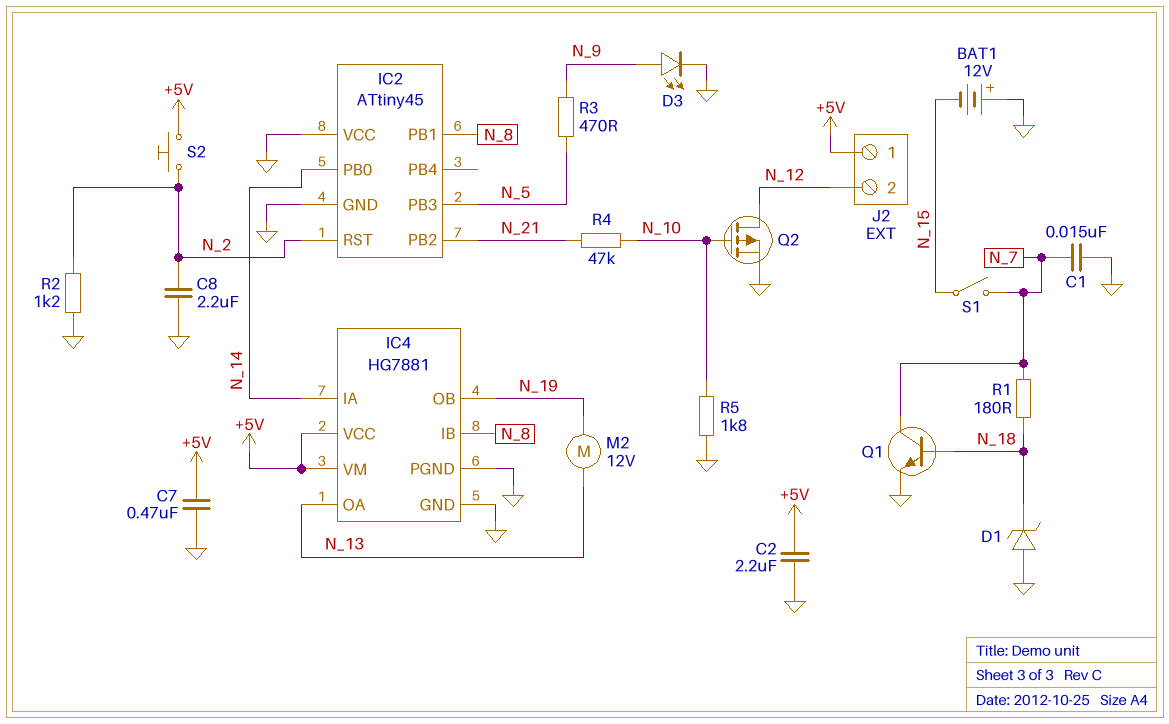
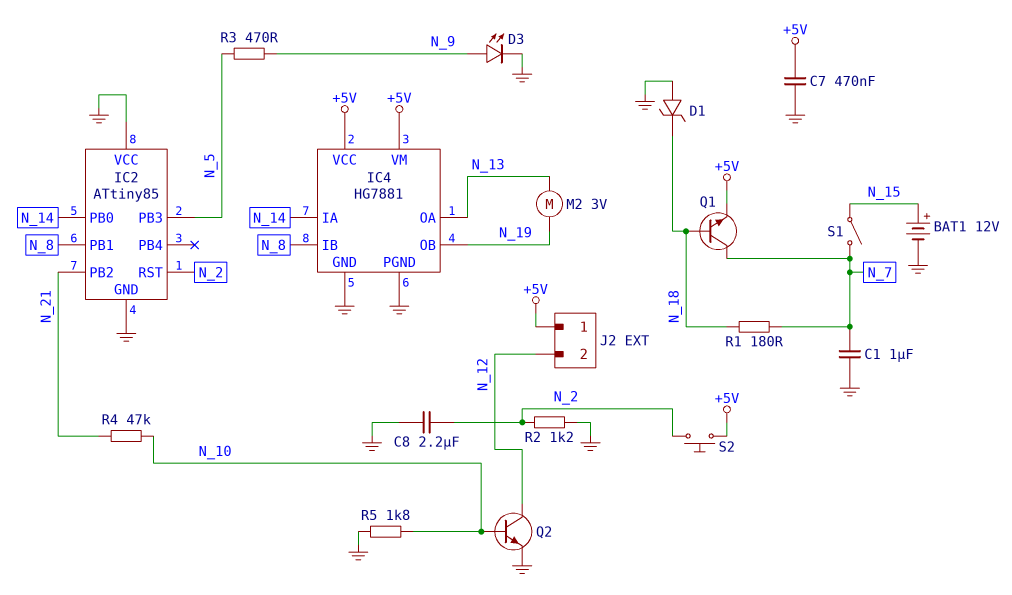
BAT1: 12V (plus GND, minus N_15) -> 12V (plus N_15, minus GND)
C1: 15nF (GND, N_7) -> 1uF (GND, N_7)
C2: 2.2uF (+5V, GND) -> none
IC2: ATtiny45 -> ATtiny85
M2: motor 12V (N_13, N_19) -> motor 3V (N_13, N_19)
Q1: NPN (B N_18, C N_7, E GND) -> NPN (B N_18, C N_7, E +5V)
Q2: PMOS (G N_10, D N_12, S GND) -> NPN (B N_10, C N_12, E GND)

